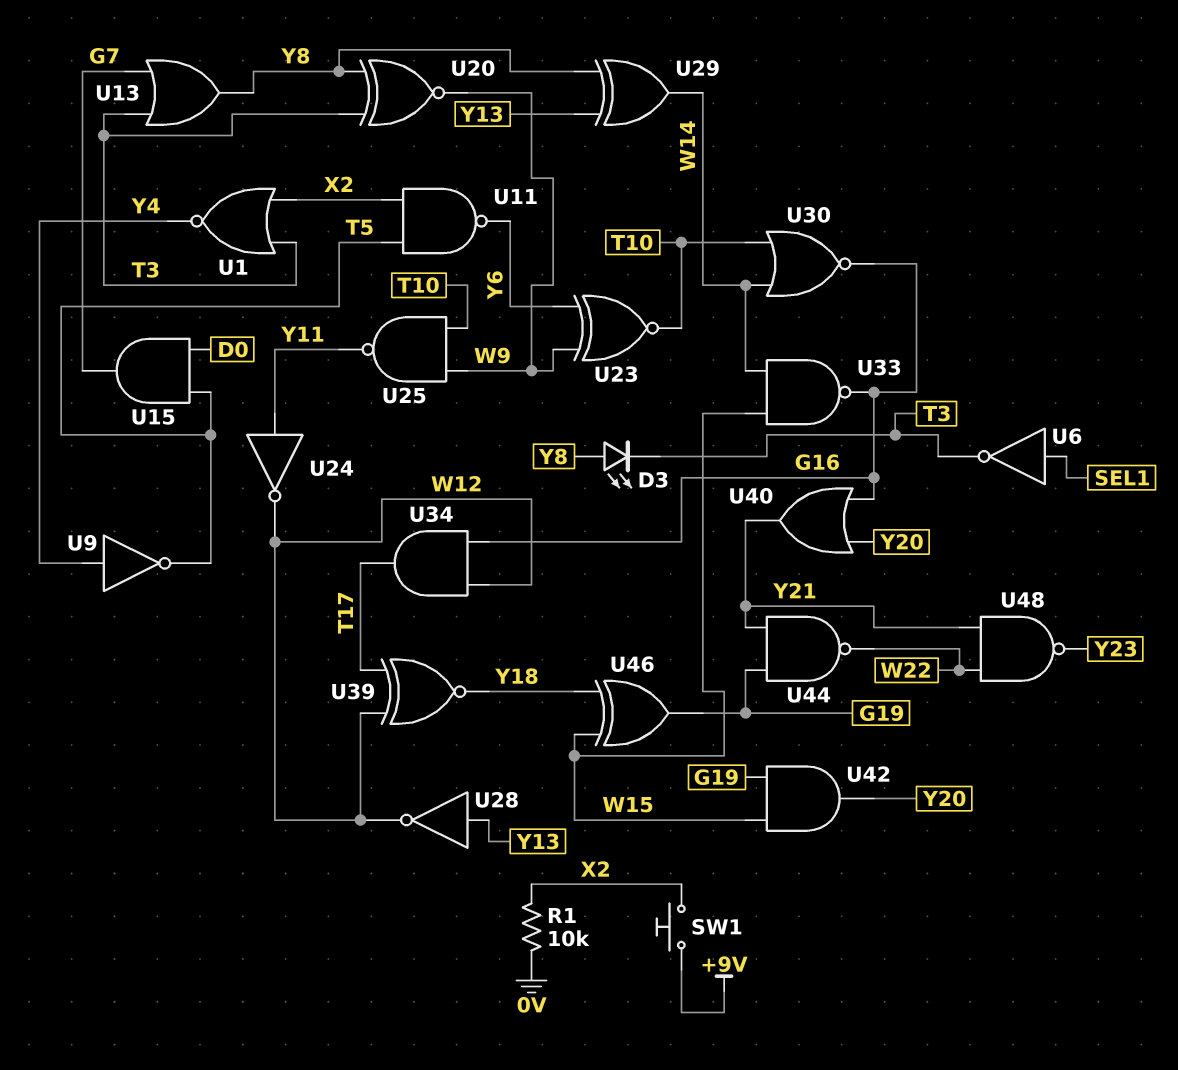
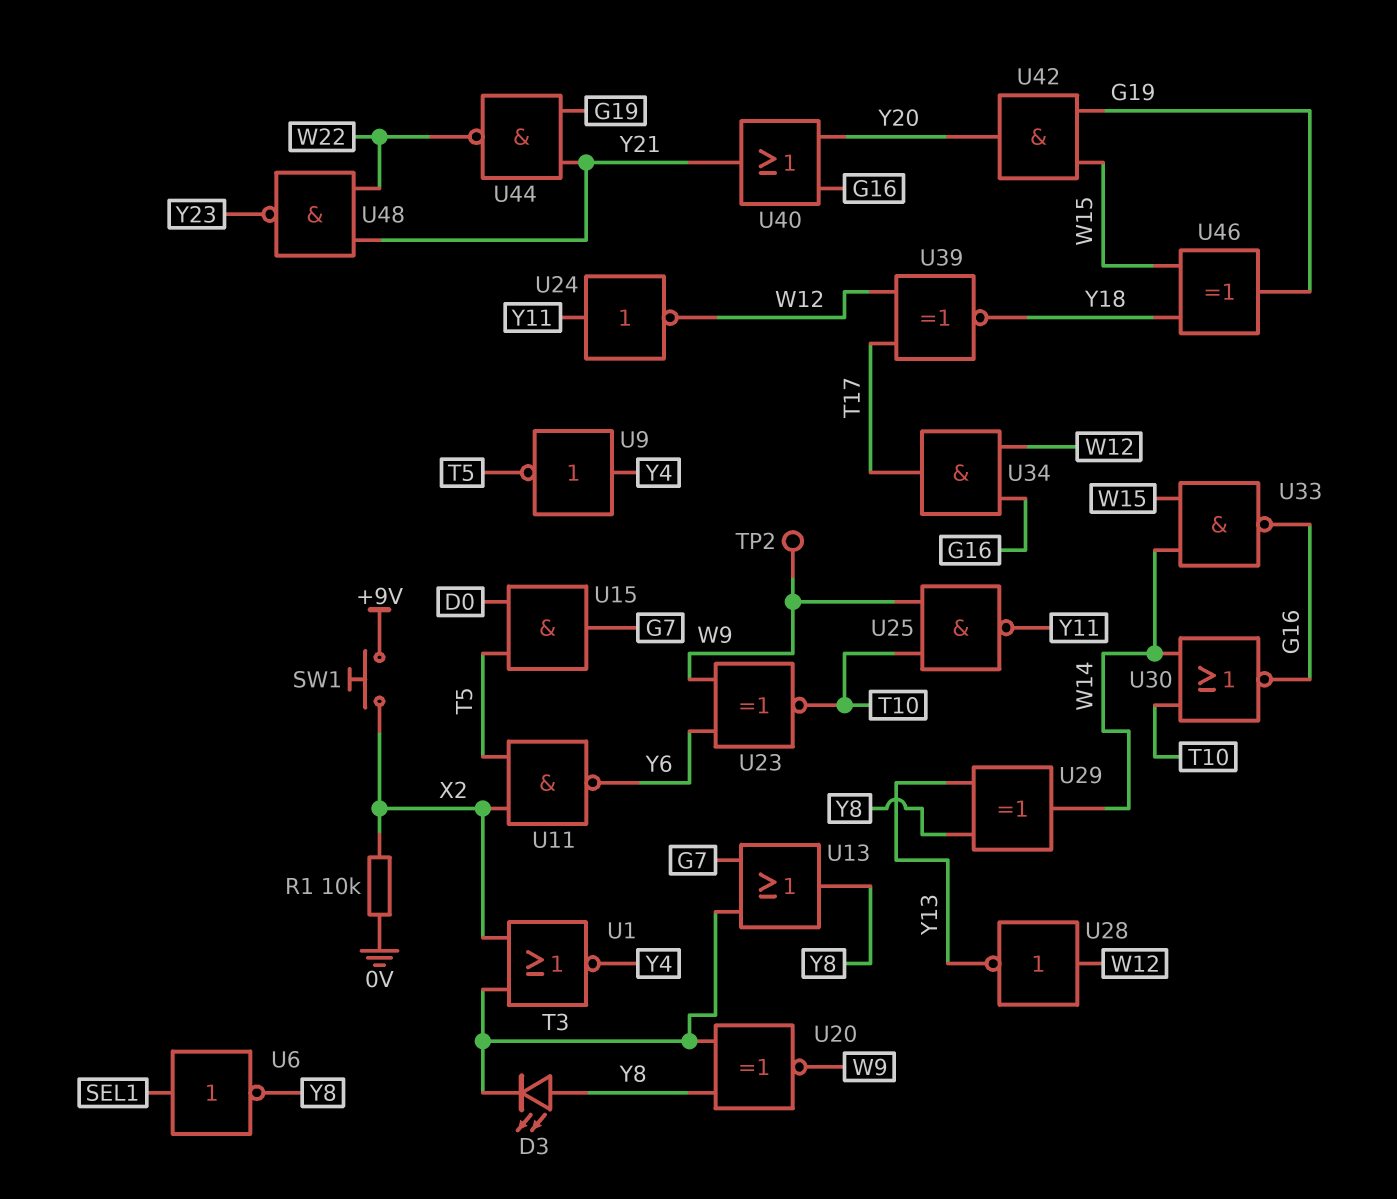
TP2: none -> test point (W9)
U6: NOT (in SEL1, out T3) -> NOT (in SEL1, out Y8)
U28: NOT (in Y13, out W12) -> NOT (in W12, out Y13)

